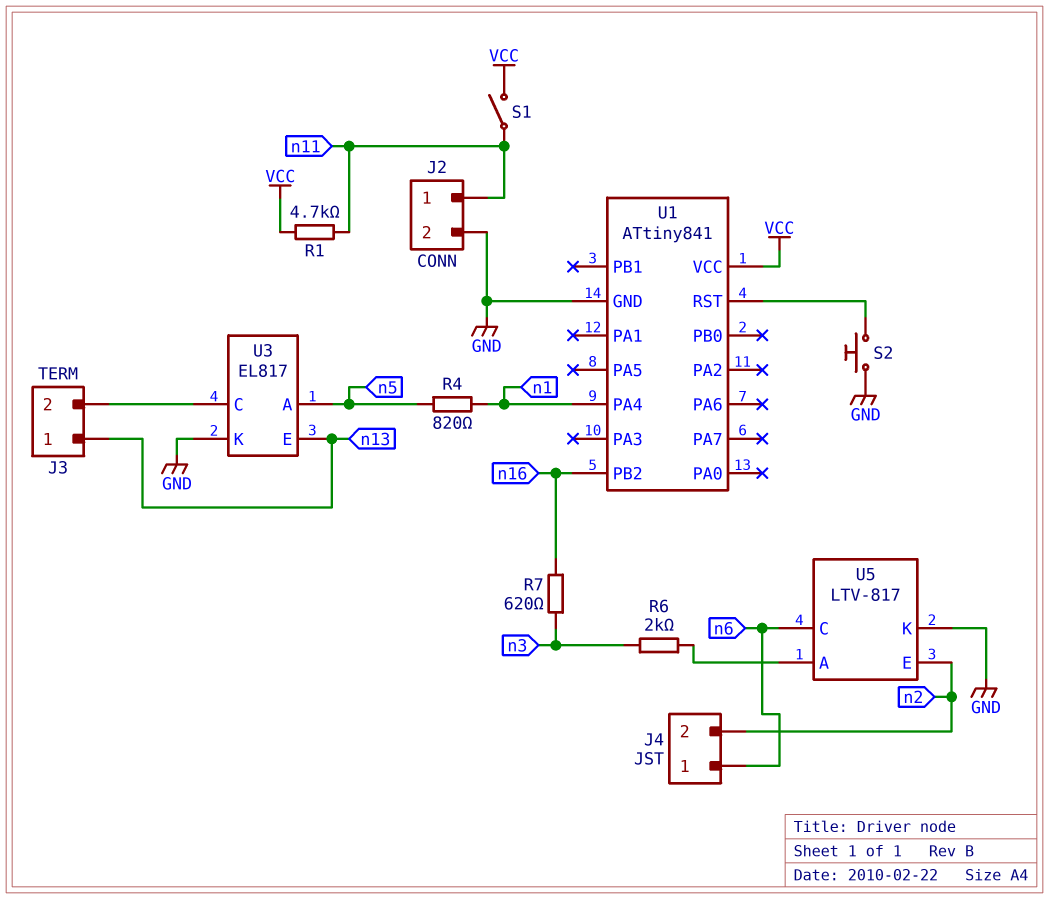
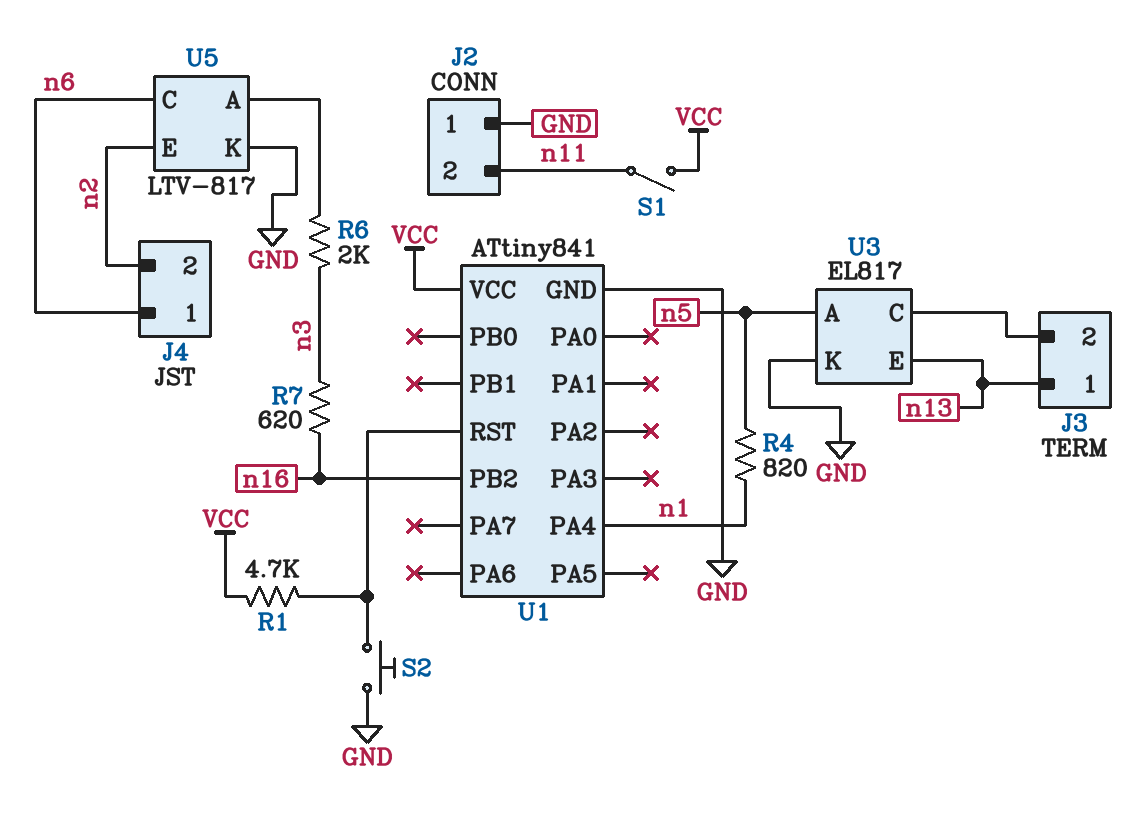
J2 pin 1: n11 -> GND
J2 pin 2: GND -> n11
R1: 4.7k (VCC, n11) -> 4.7k (U1/RST, VCC)

